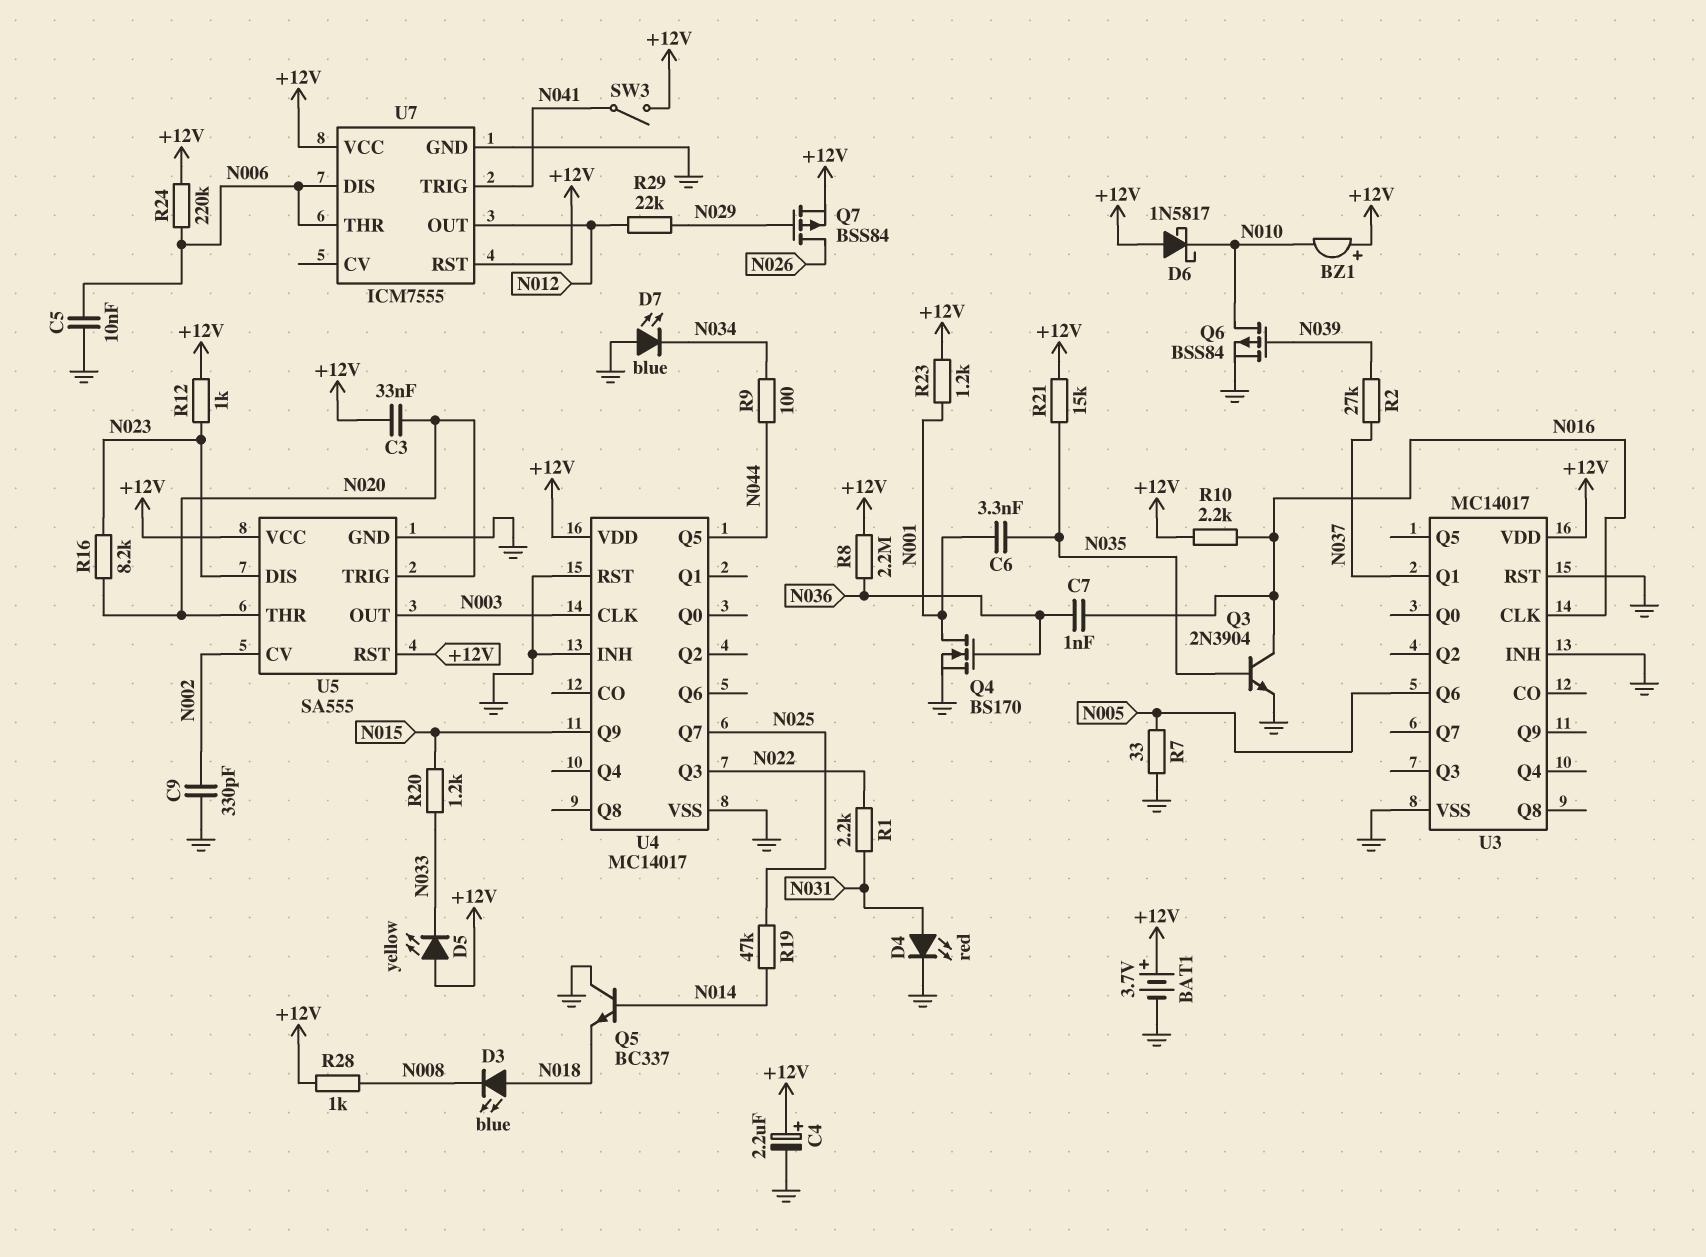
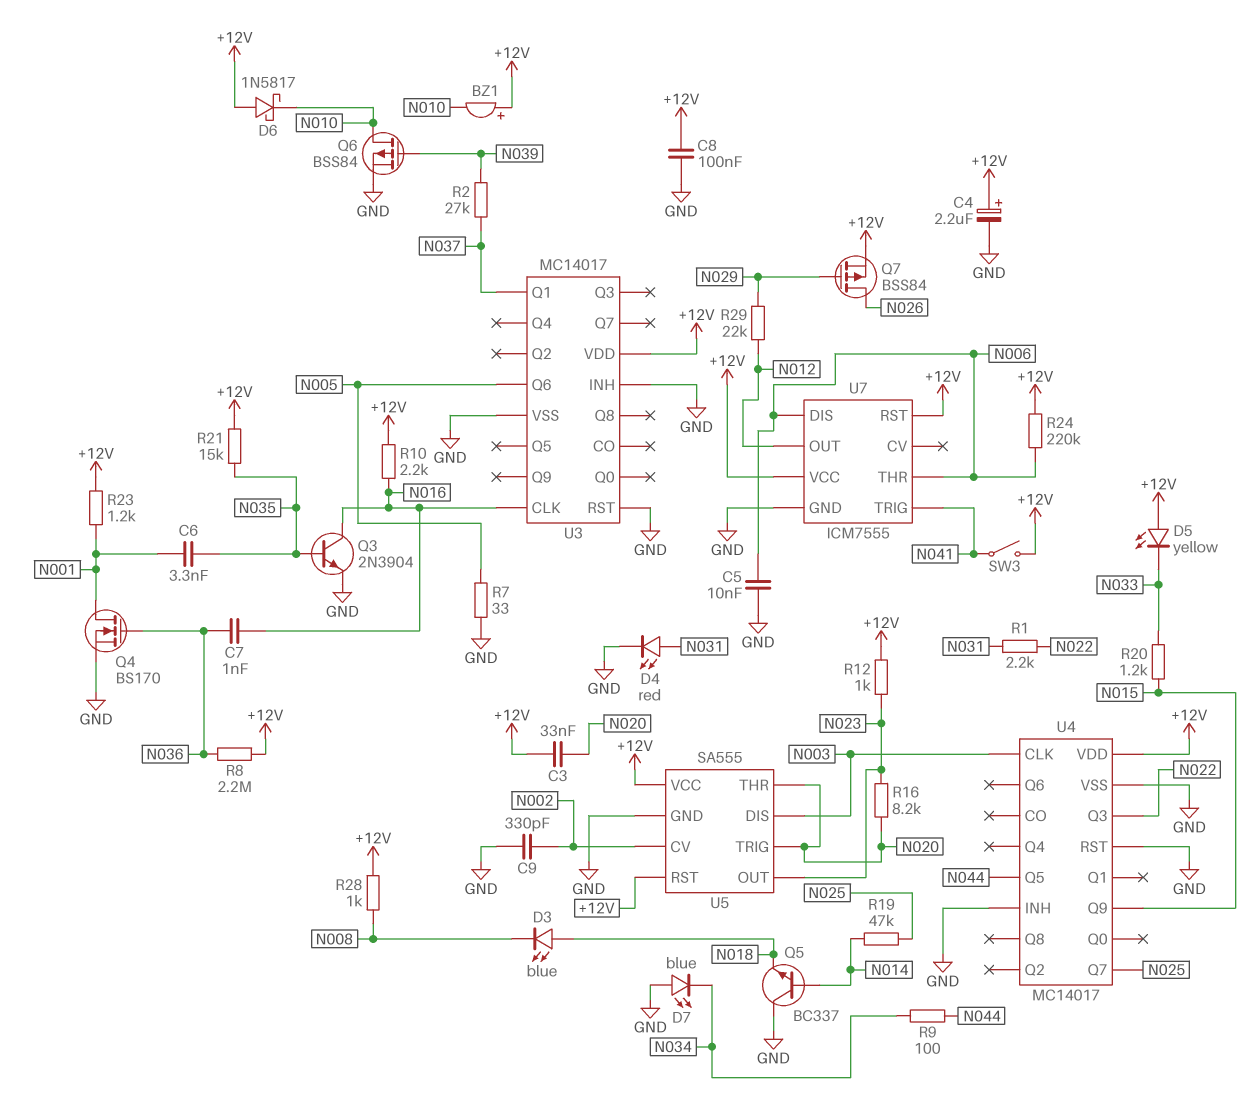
BAT1: 3.7V (plus +12V, minus GND) -> none
C8: none -> 100nF (+12V, GND)
U5 pin DIS: N023 -> N003
U5 pin OUT: N003 -> N023

